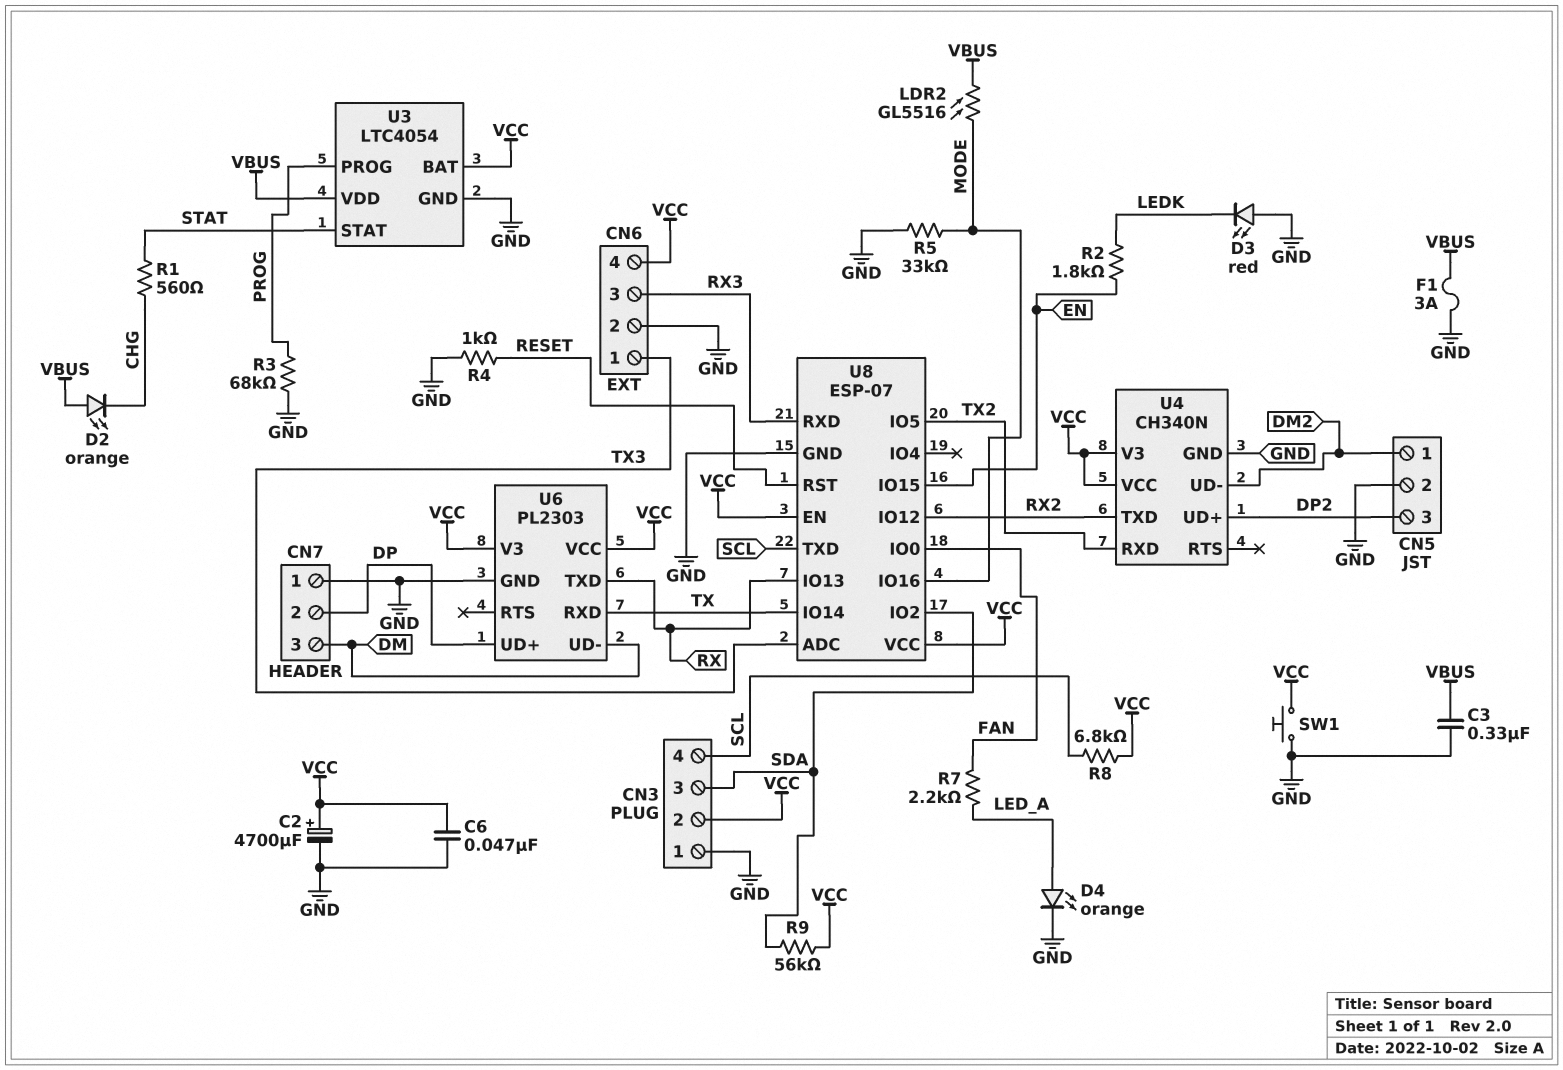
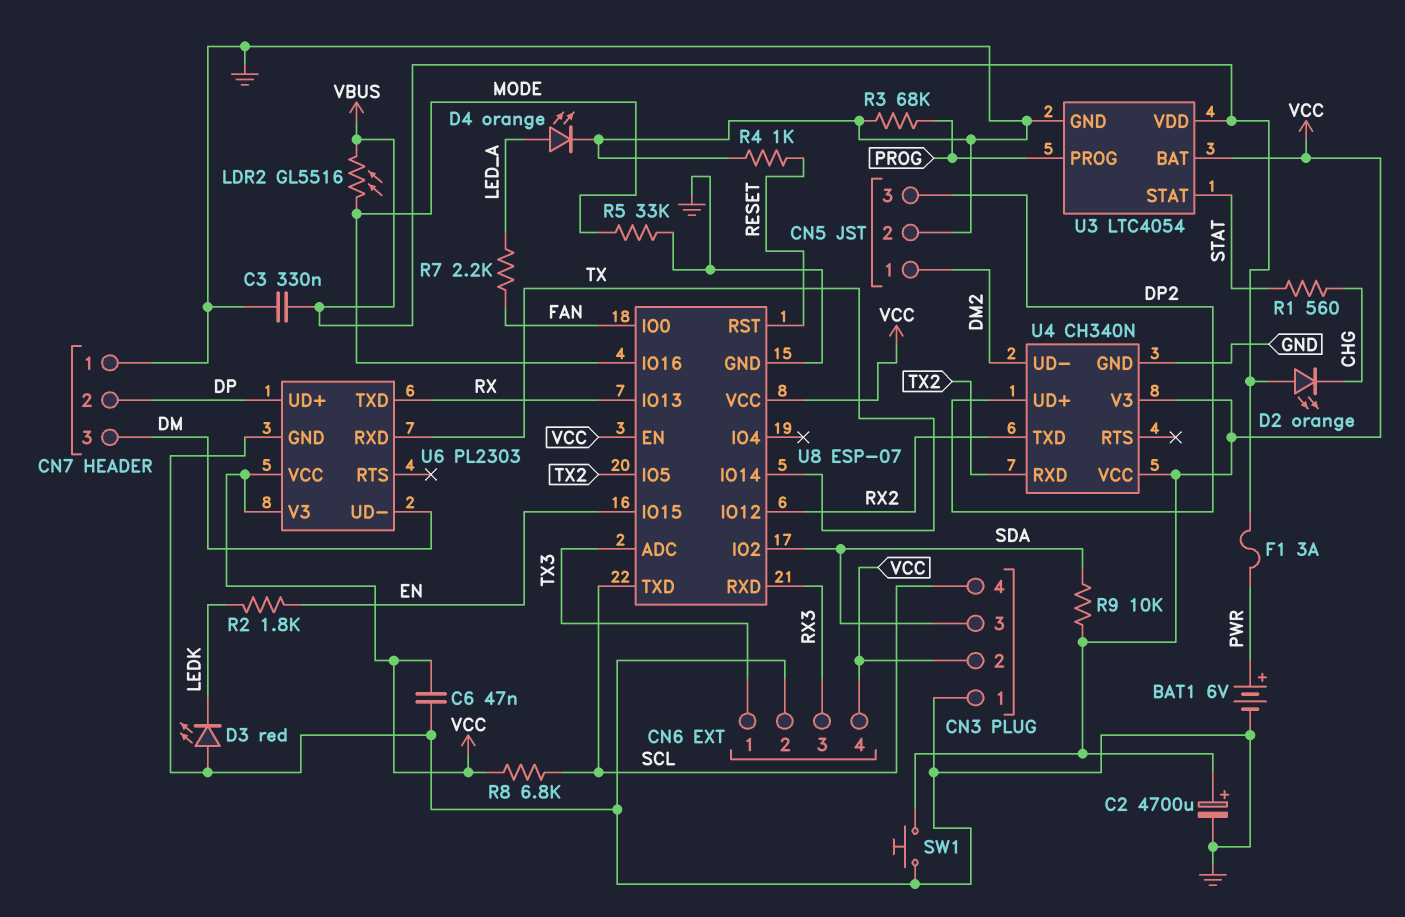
BAT1: none -> 6V (plus PWR, minus GND)
F1: 3A (GND, VBUS) -> 3A (PWR, VBUS)
R9: 56k (SDA, VCC) -> 10k (SDA, VCC)

